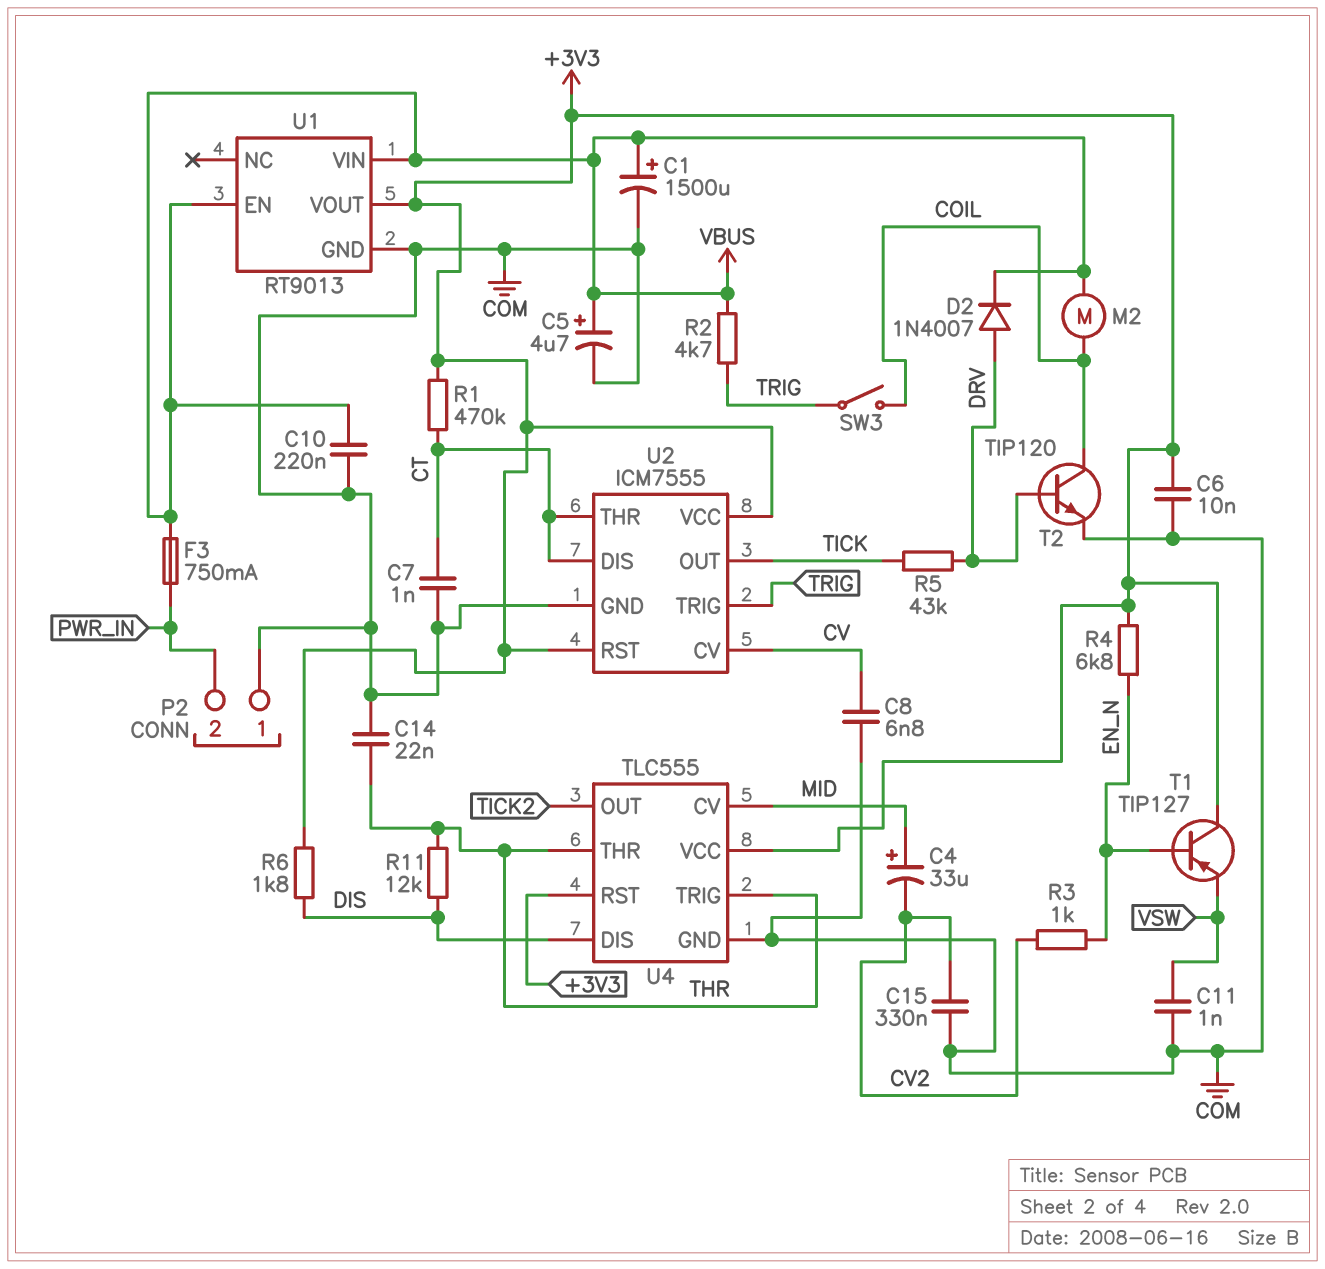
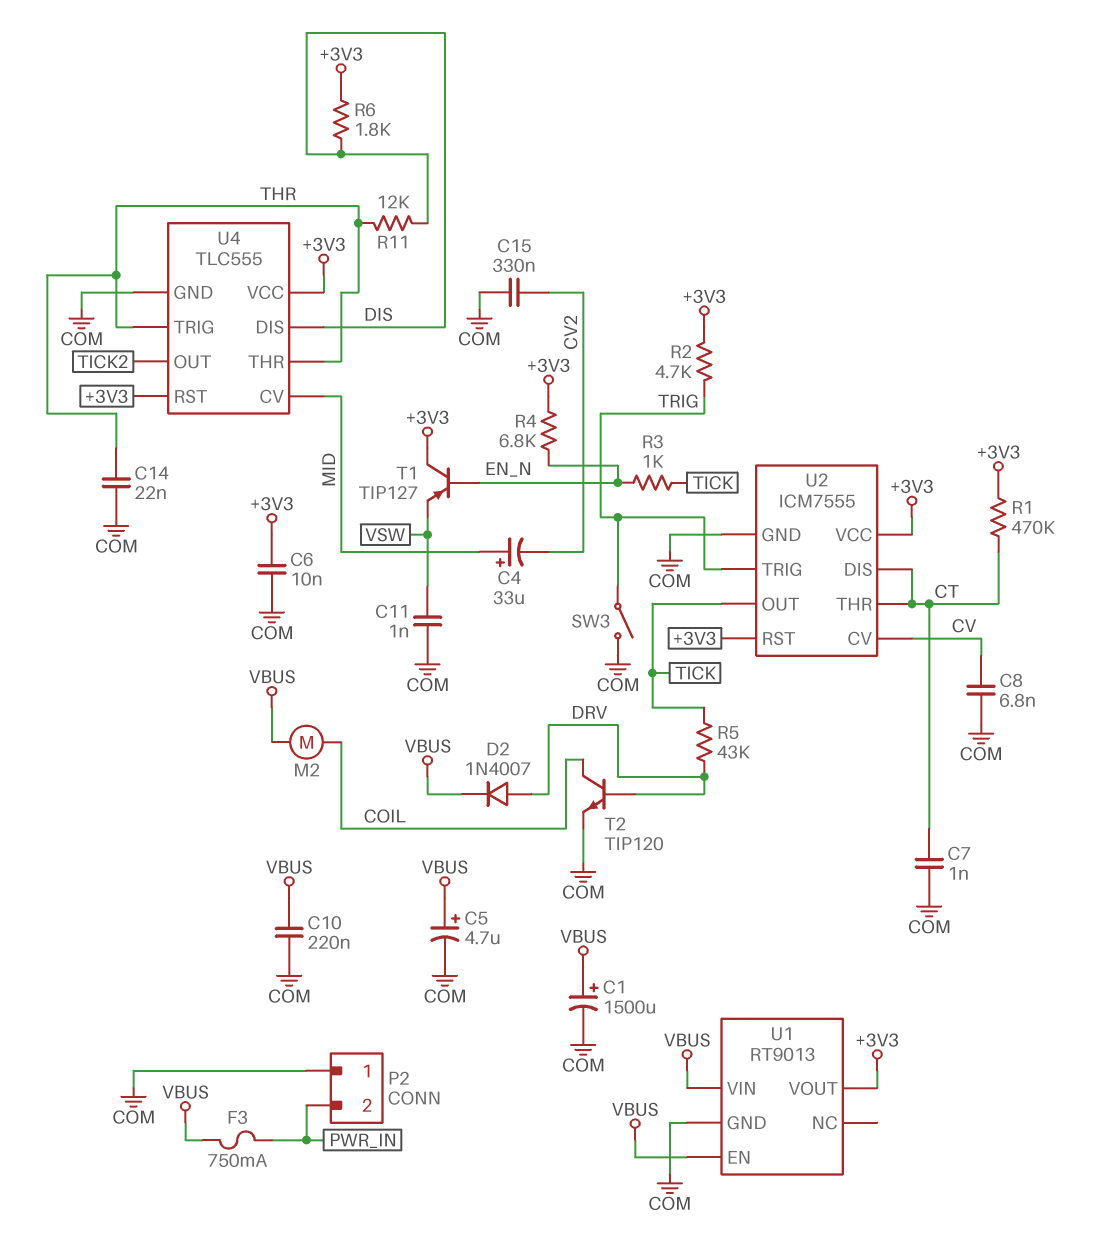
R2: 4.7k (TRIG, VBUS) -> 4.7k (+3V3, TRIG)
R3: 1k (CV2, EN_N) -> 1k (EN_N, TICK)
SW3: switch (COIL, TRIG) -> switch (COM, TRIG)

